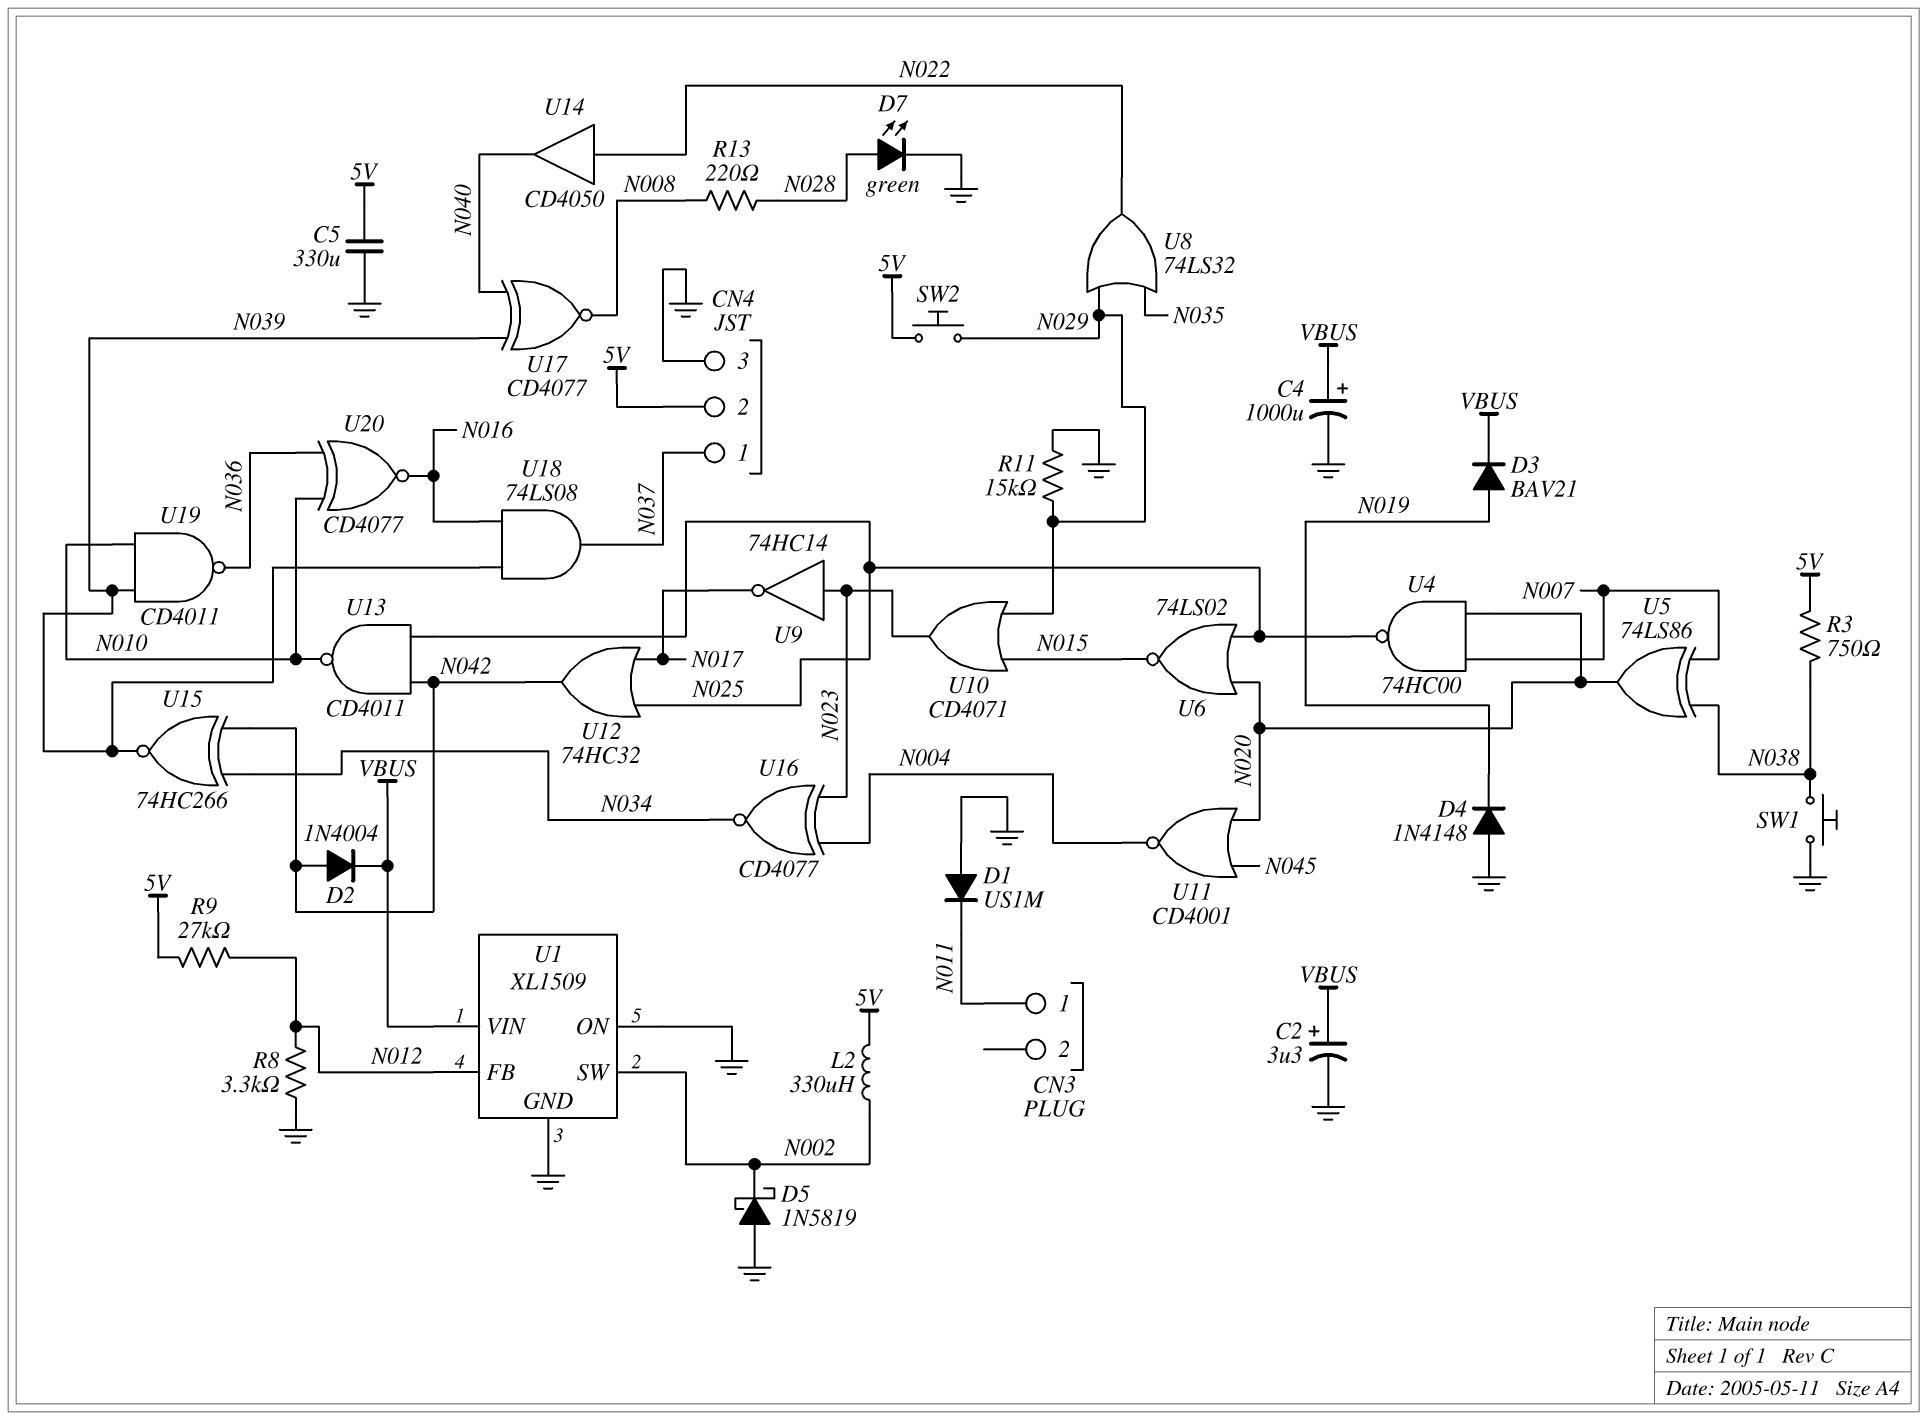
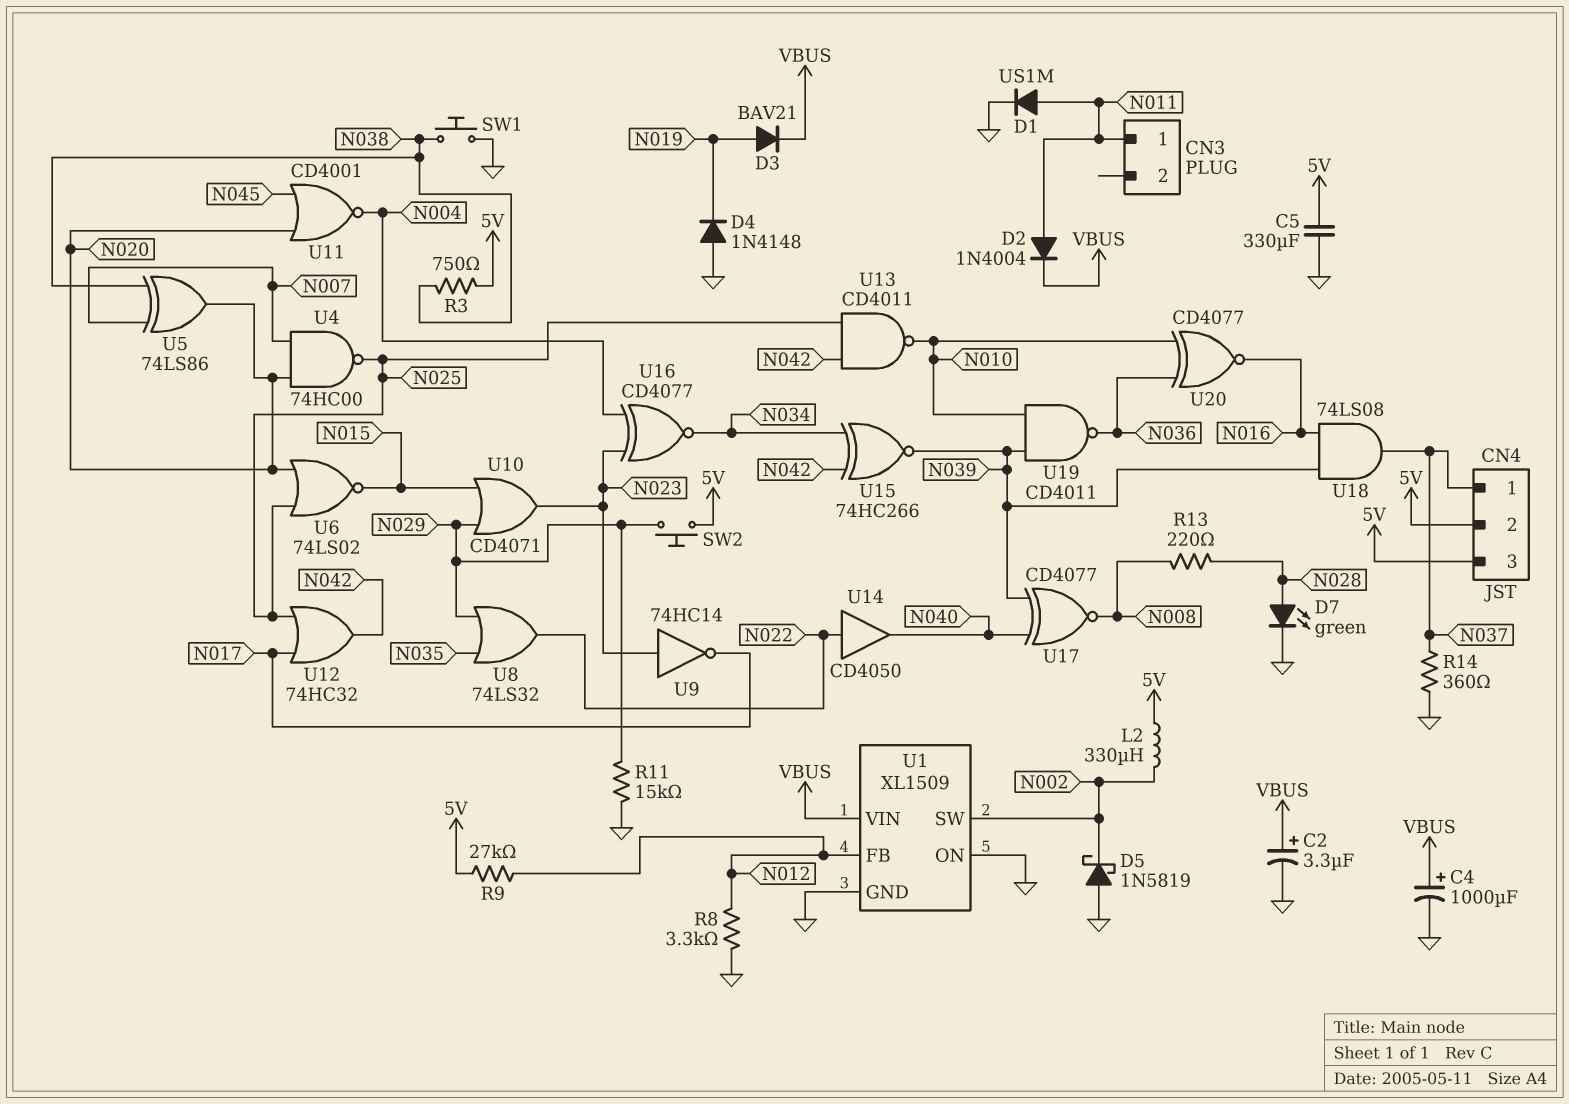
CN4 pin 3: GND -> 5V
D1: diode US1M (A GND, K N011) -> diode US1M (A N011, K GND)
D2: diode 1N4004 (A N042, K VBUS) -> diode 1N4004 (A N011, K VBUS)
R14: none -> 360 (GND, N037)

